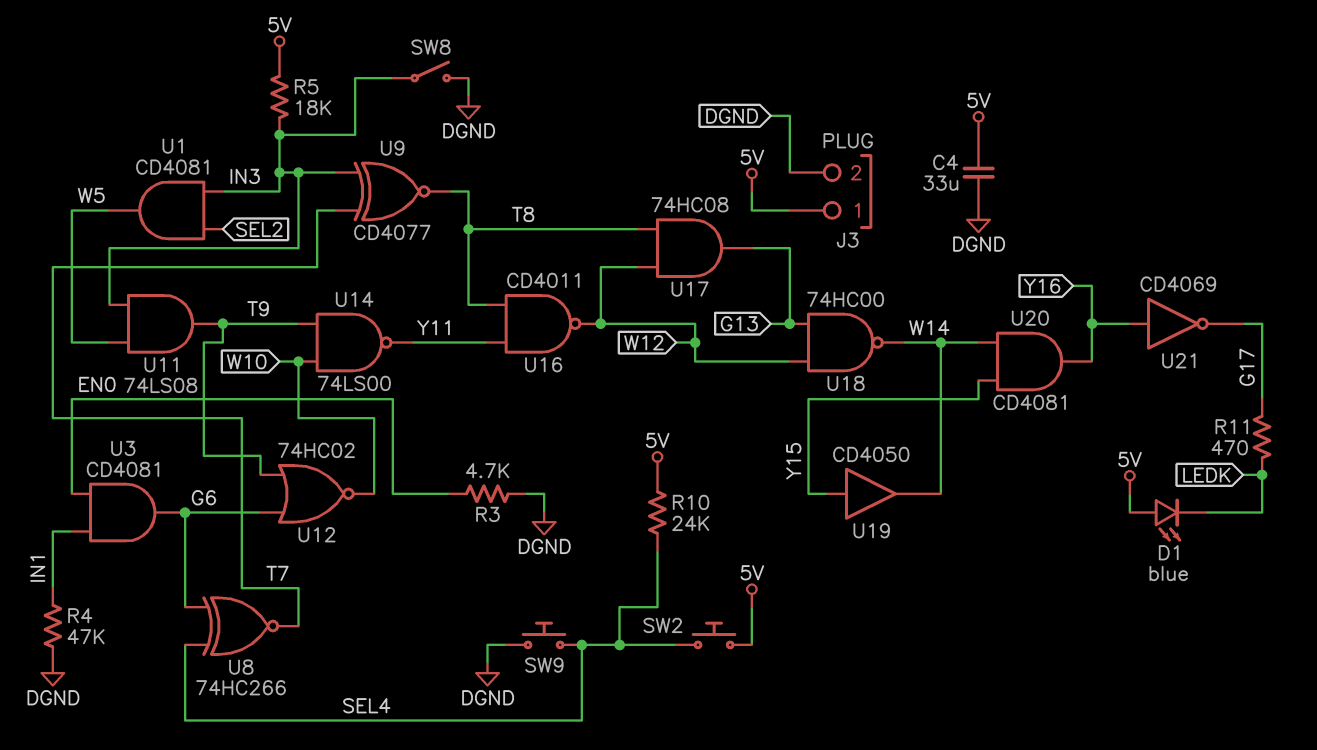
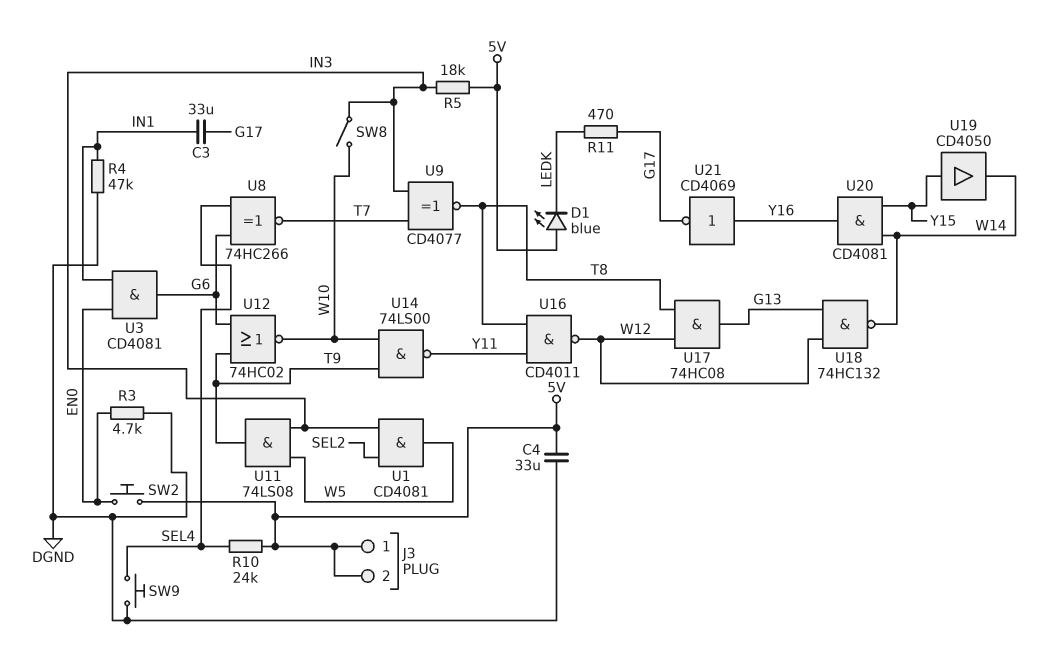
C3: none -> 33uF (G17, IN1)
J3 pin 2: DGND -> 5V
SW2: button (5V, SEL4) -> button (5V, EN0)
SW8: switch (DGND, IN3) -> switch (IN3, W10)
U18: NAND 74HC00 (in G13, in W12, out W14) -> NAND 74HC132 (in G13, in W12, out W14)

